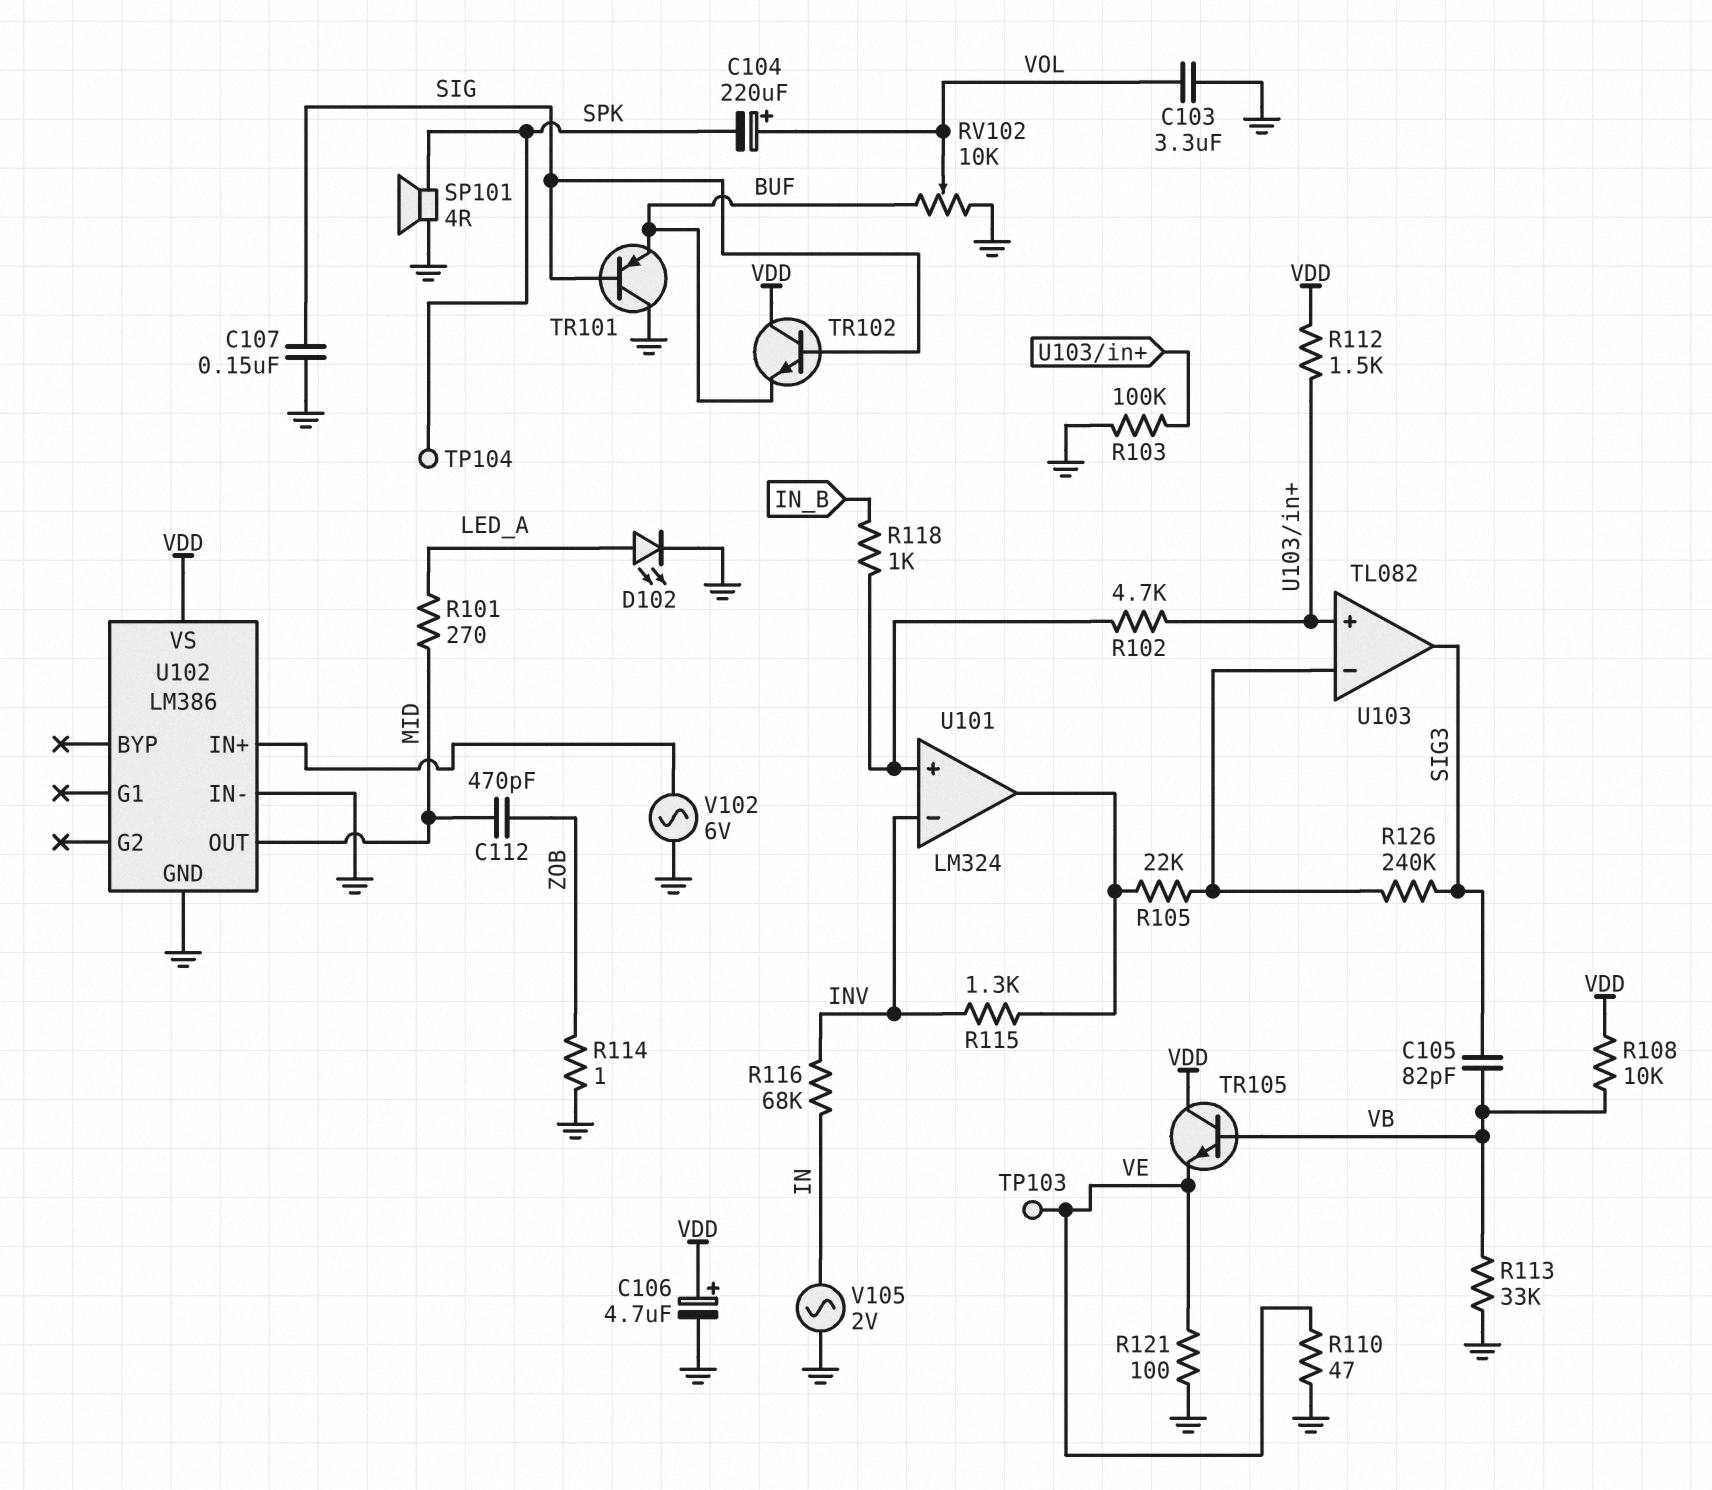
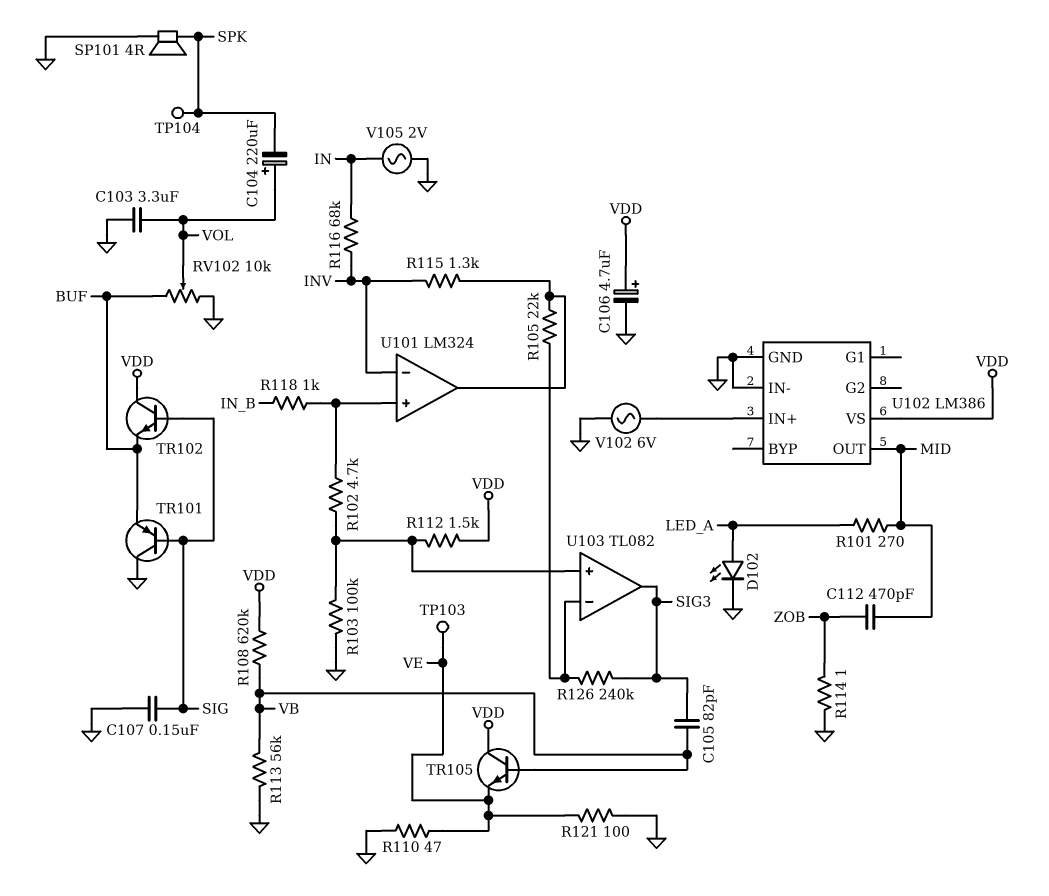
R108: 10k (VB, VDD) -> 620k (VB, VDD)
R113: 33k (GND, VB) -> 56k (GND, VB)

